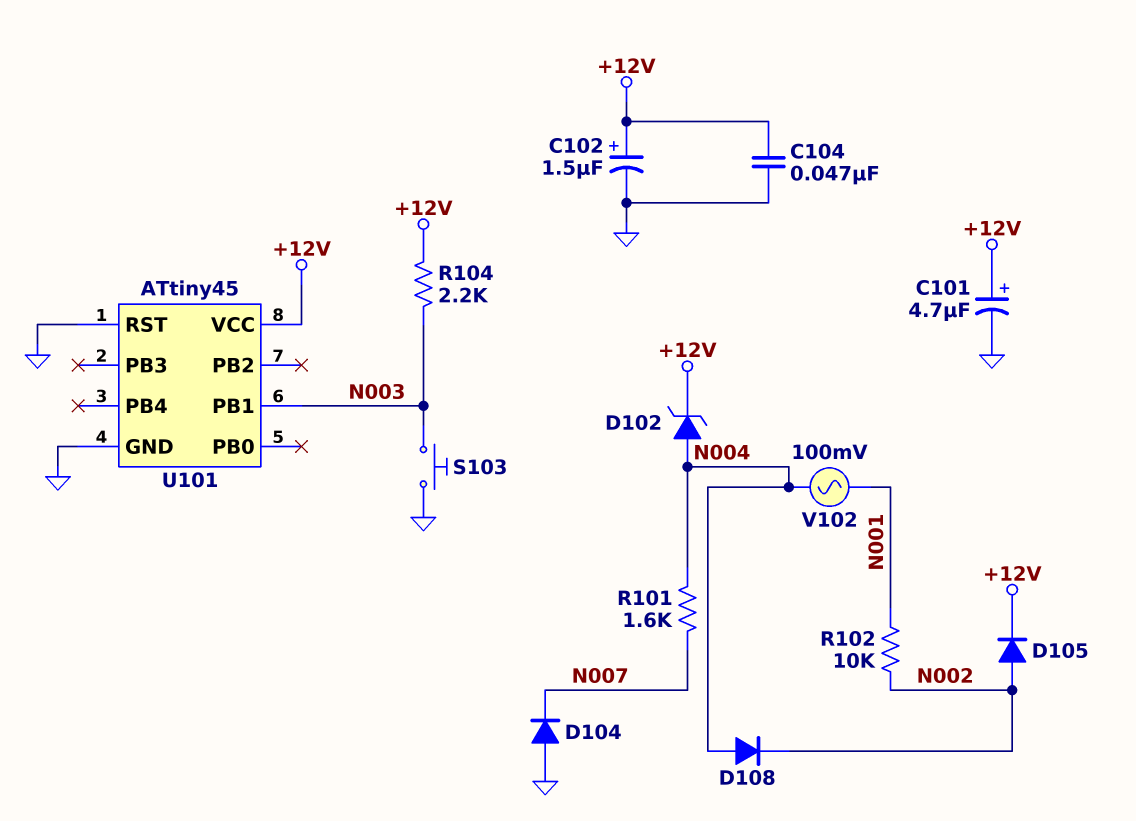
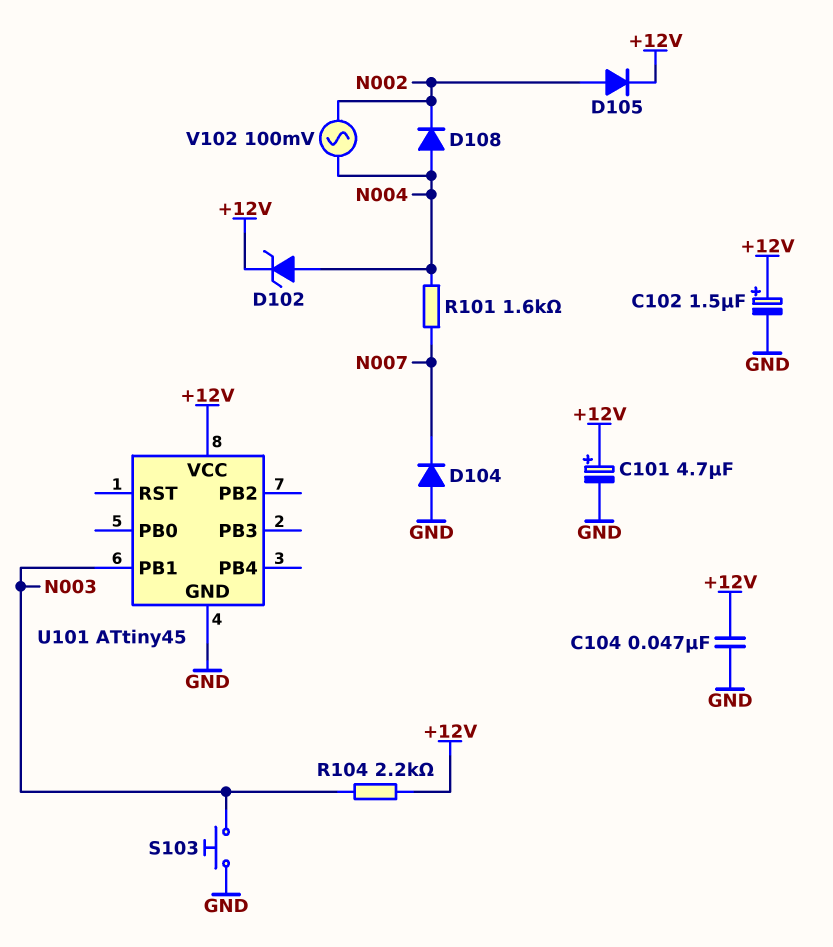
R102: 10k (N001, N002) -> none
U101 pin RST: GND -> none
V102: AC 100mV (N001, N004) -> AC 100mV (N002, N004)

